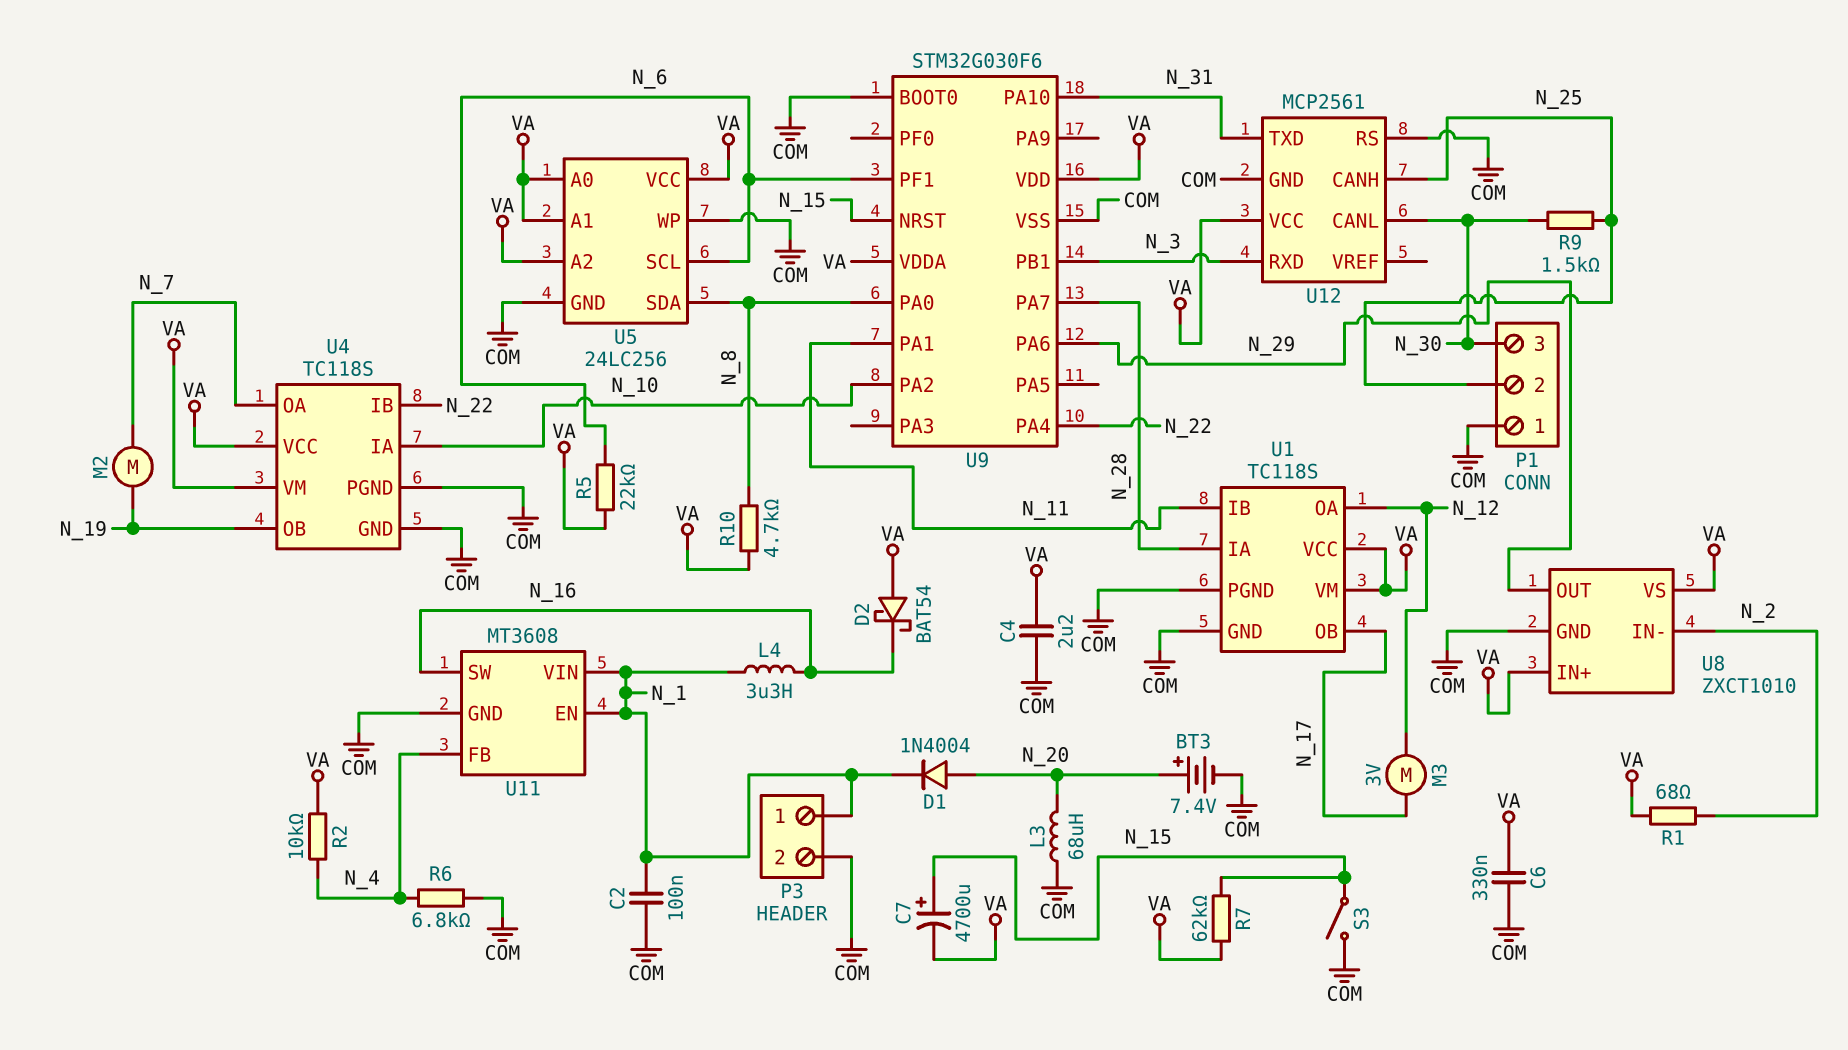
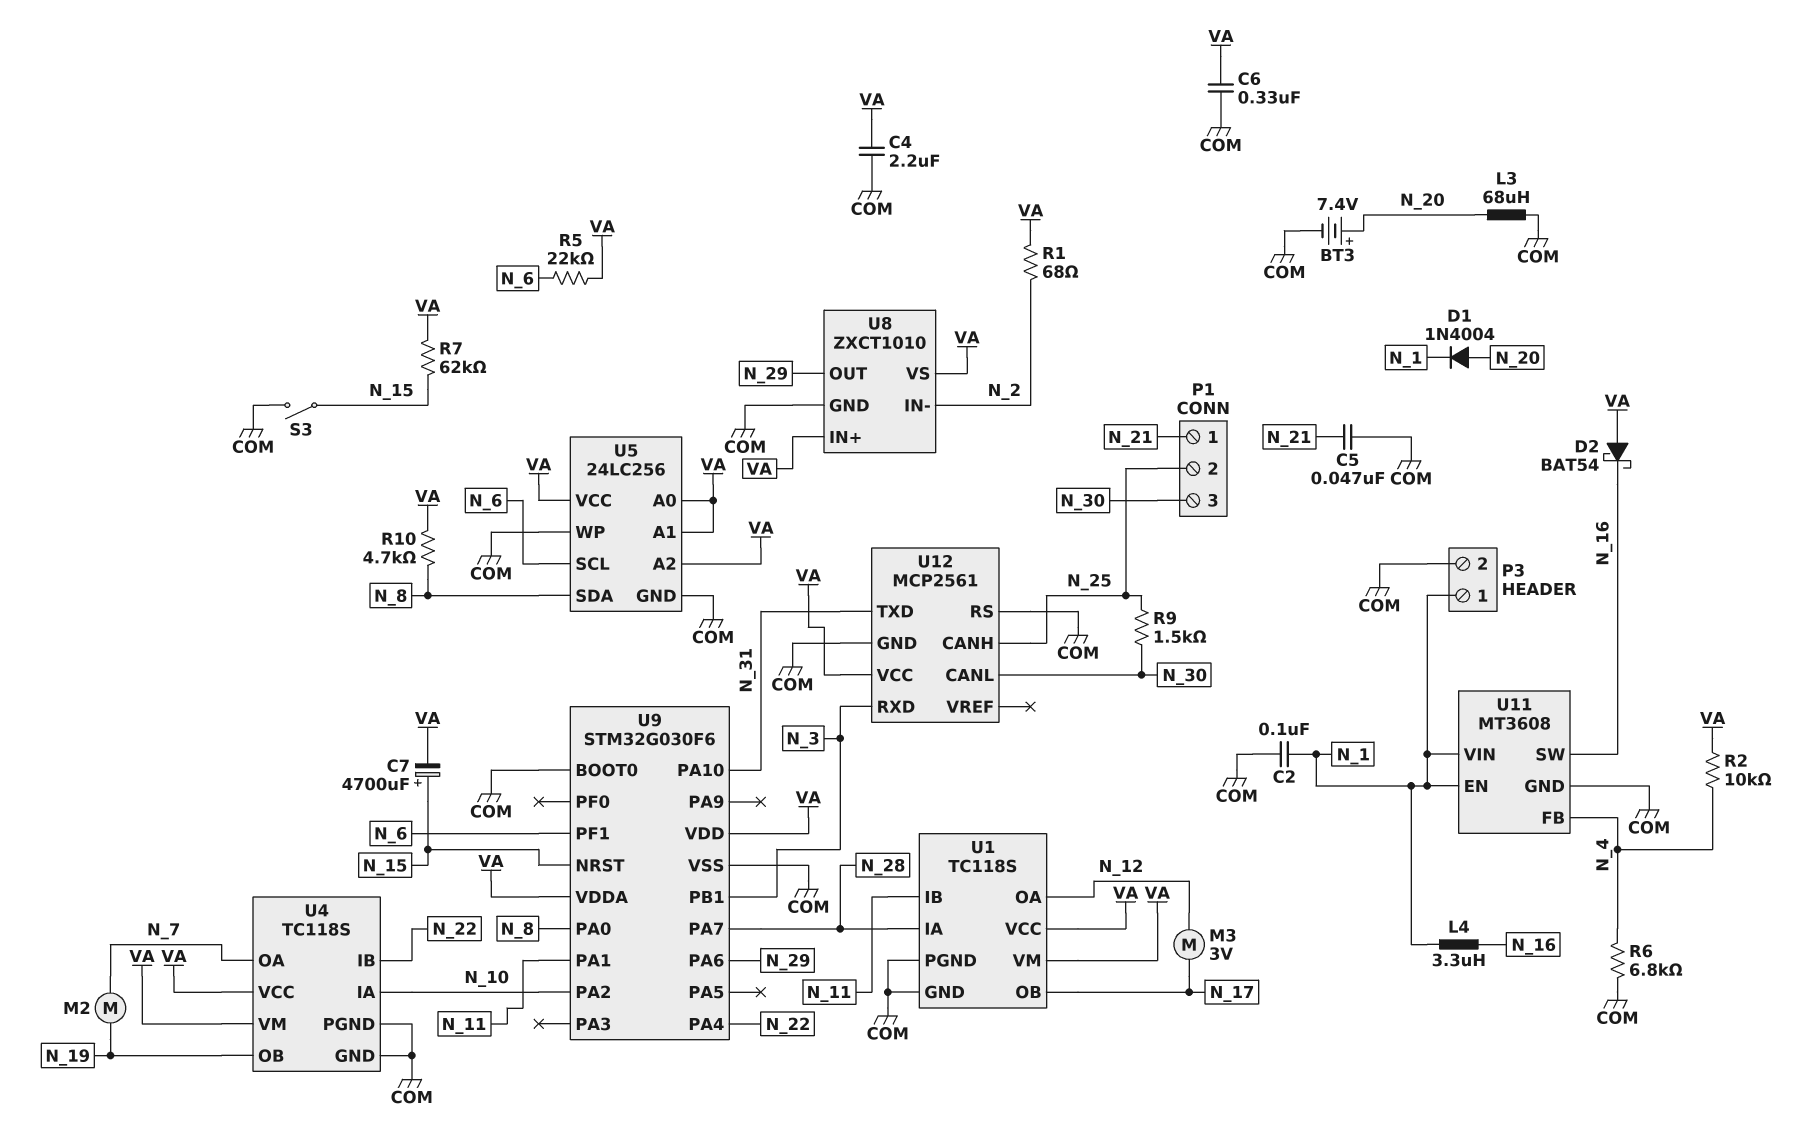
C5: none -> 47nF (COM, N_21)
P1 pin 1: COM -> N_21

